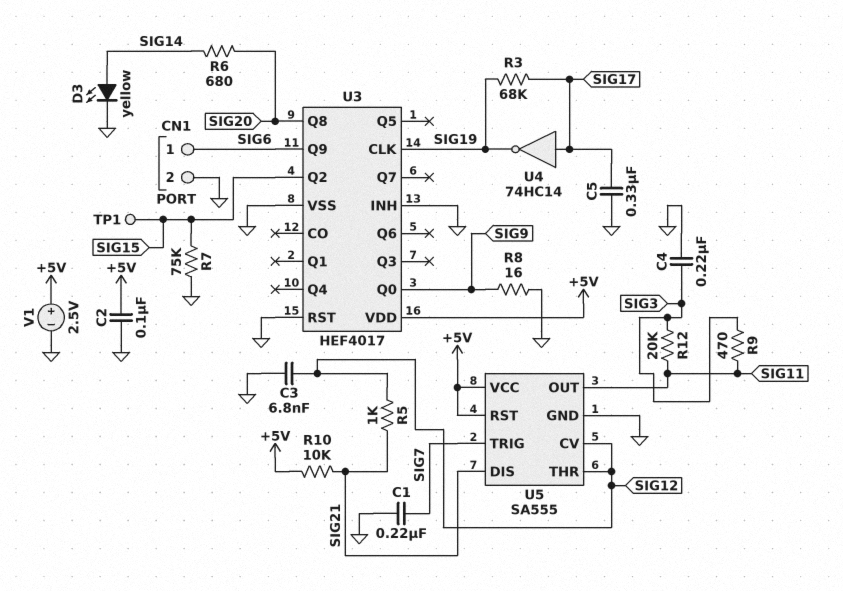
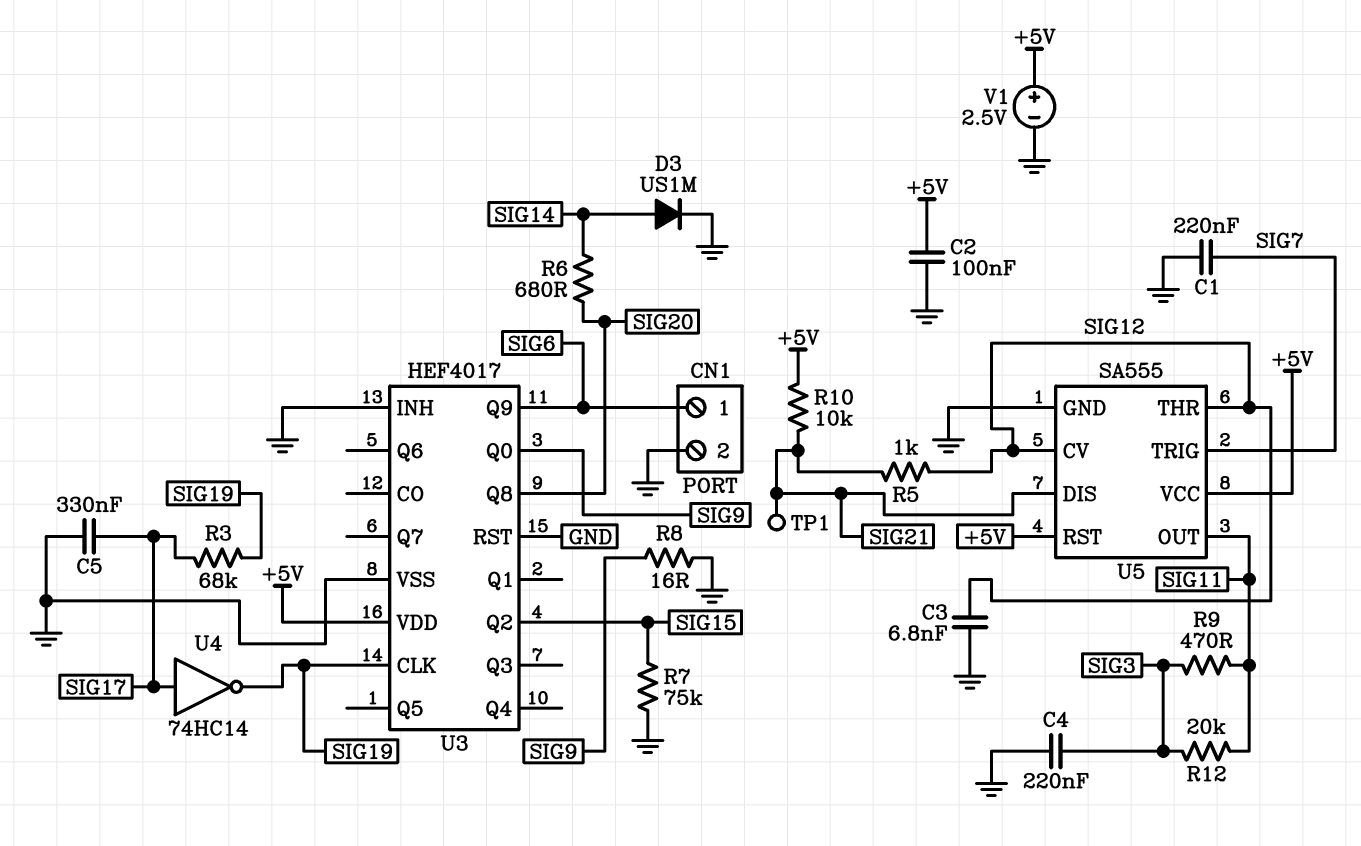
D3: LED yellow (A SIG14, K GND) -> diode US1M (A SIG14, K GND)
TP1: test point (SIG15) -> test point (SIG21)

